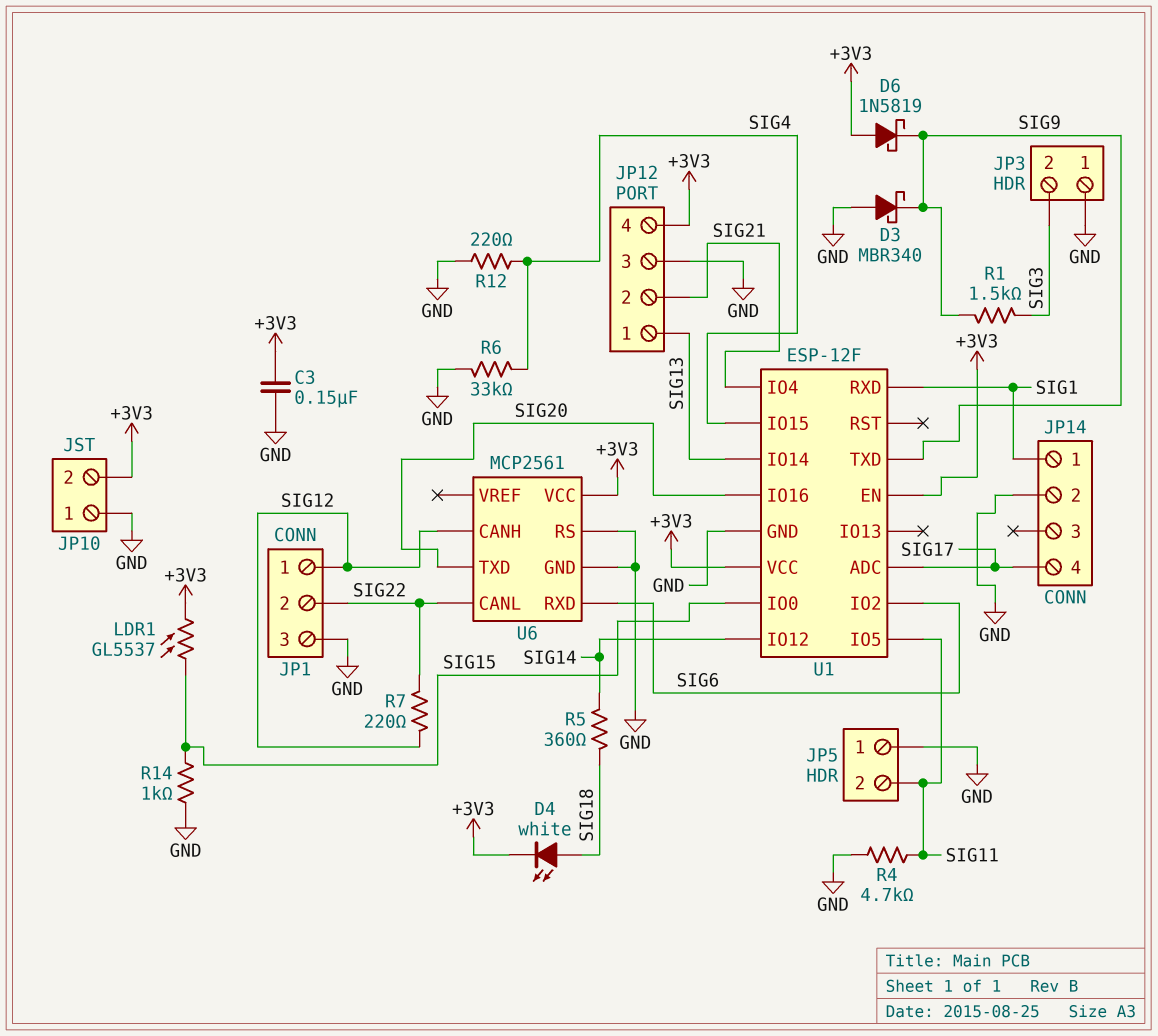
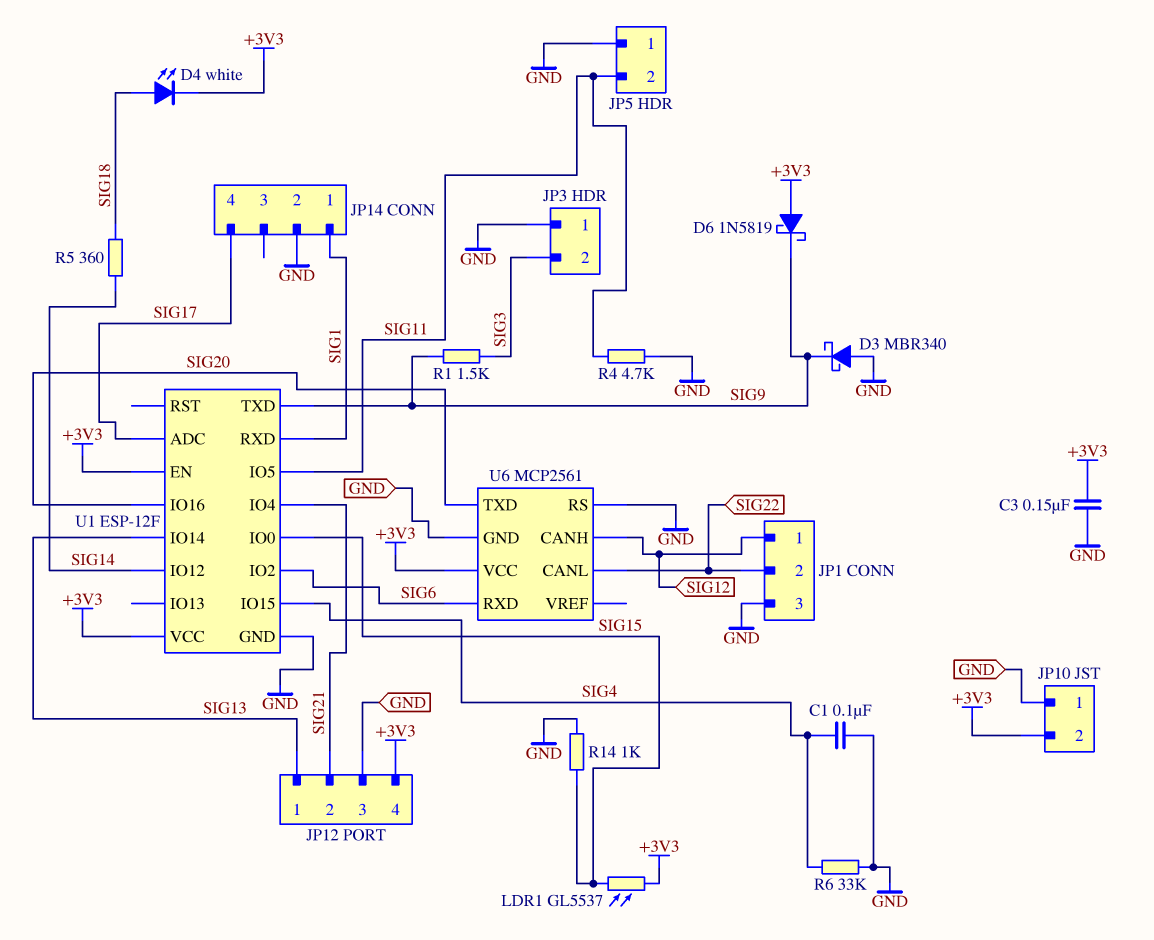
C1: none -> 100nF (GND, SIG4)
R7: 220 (SIG12, SIG22) -> none
R12: 220 (GND, SIG4) -> none

